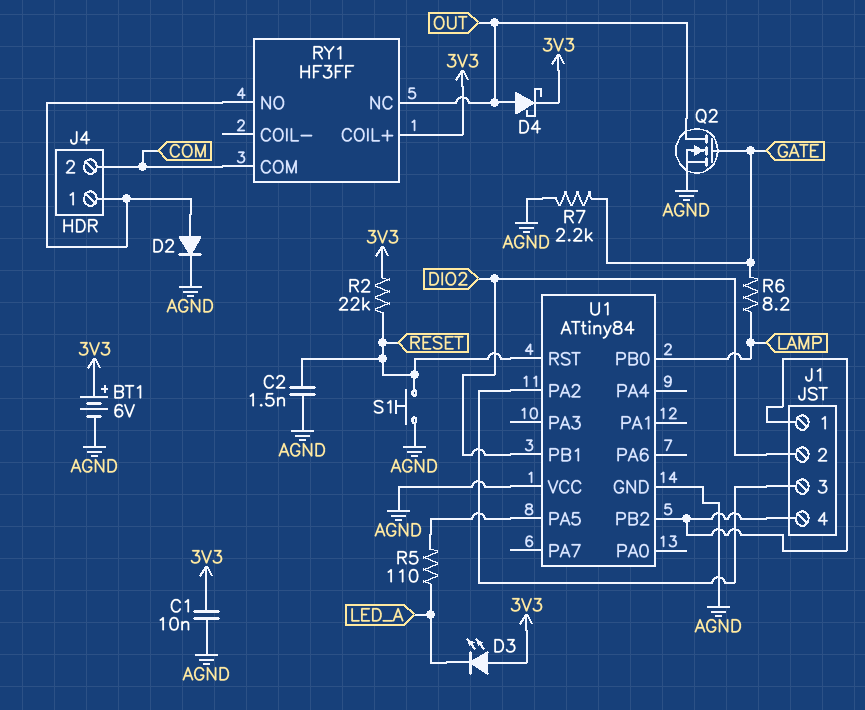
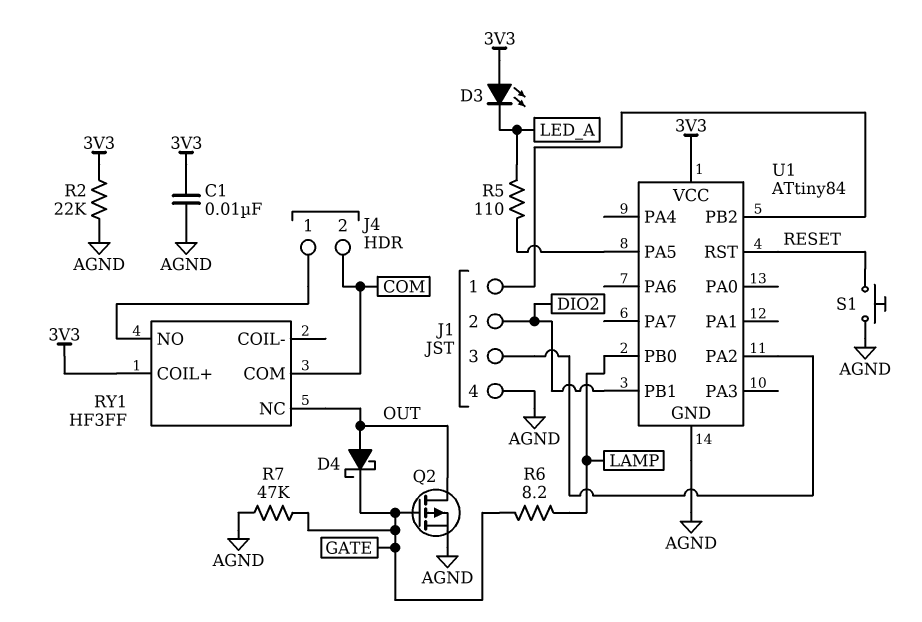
BT1: 6V (plus 3V3, minus AGND) -> none
C2: 1.5nF (AGND, RESET) -> none
D2: diode (A J4/1, K AGND) -> none
D4: schottky (A OUT, K 3V3) -> schottky (A OUT, K GATE)
J1 pin 4: J1/1 -> AGND
Q2: NMOS (G GATE, D OUT, S AGND) -> PMOS (G GATE, D OUT, S AGND)
R2: 22k (3V3, RESET) -> 22k (3V3, AGND)
R7: 2.2k (AGND, GATE) -> 47k (AGND, GATE)
U1 pin VCC: AGND -> 3V3

